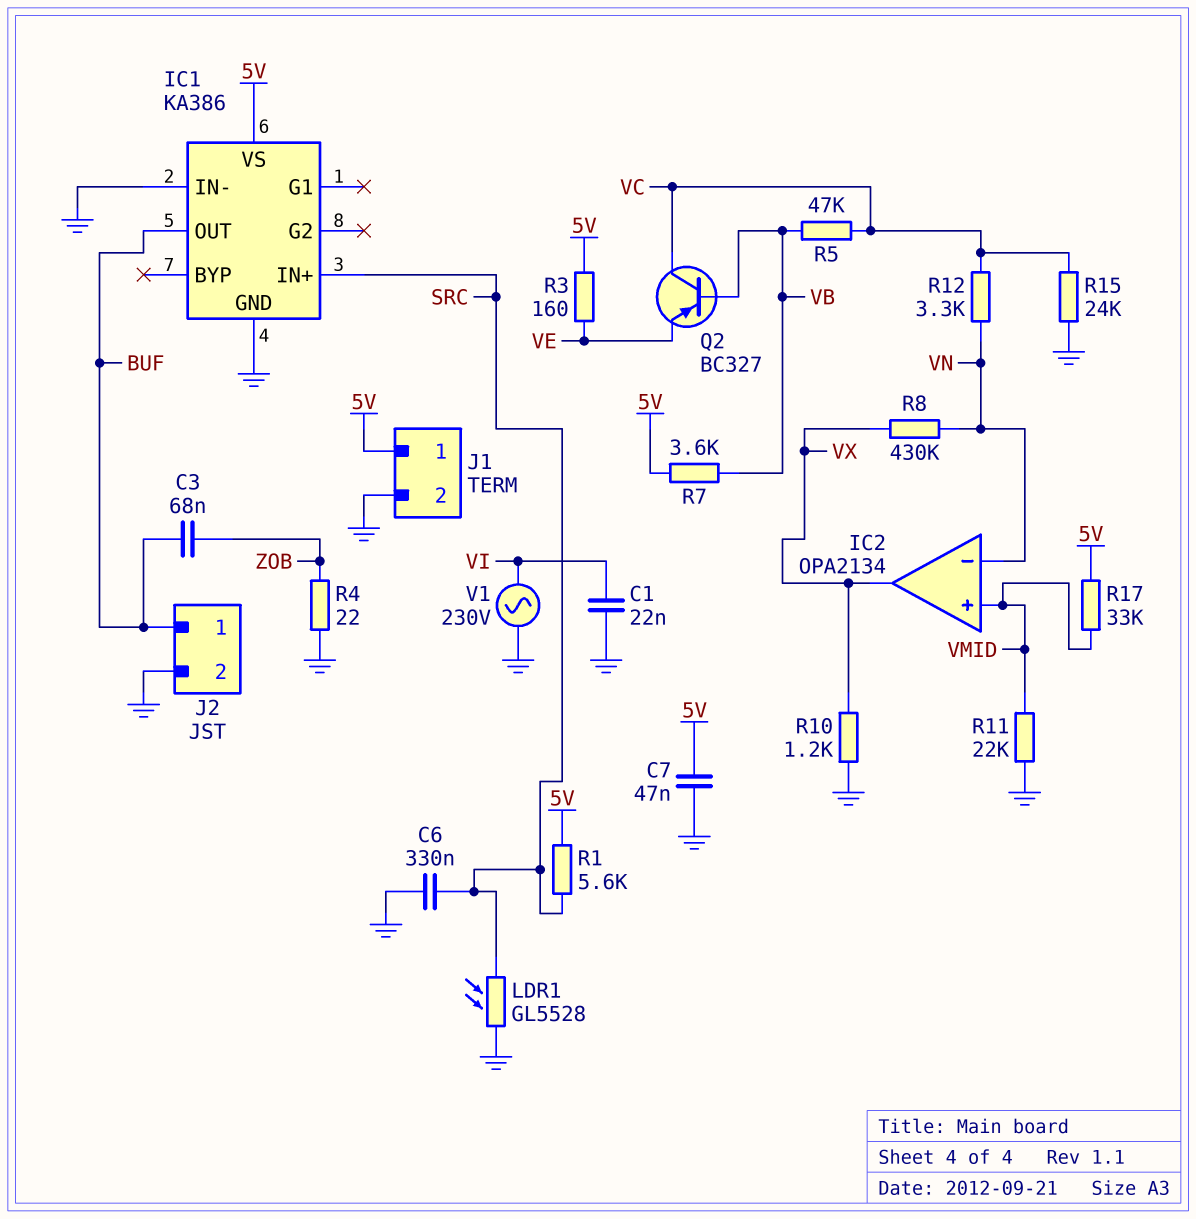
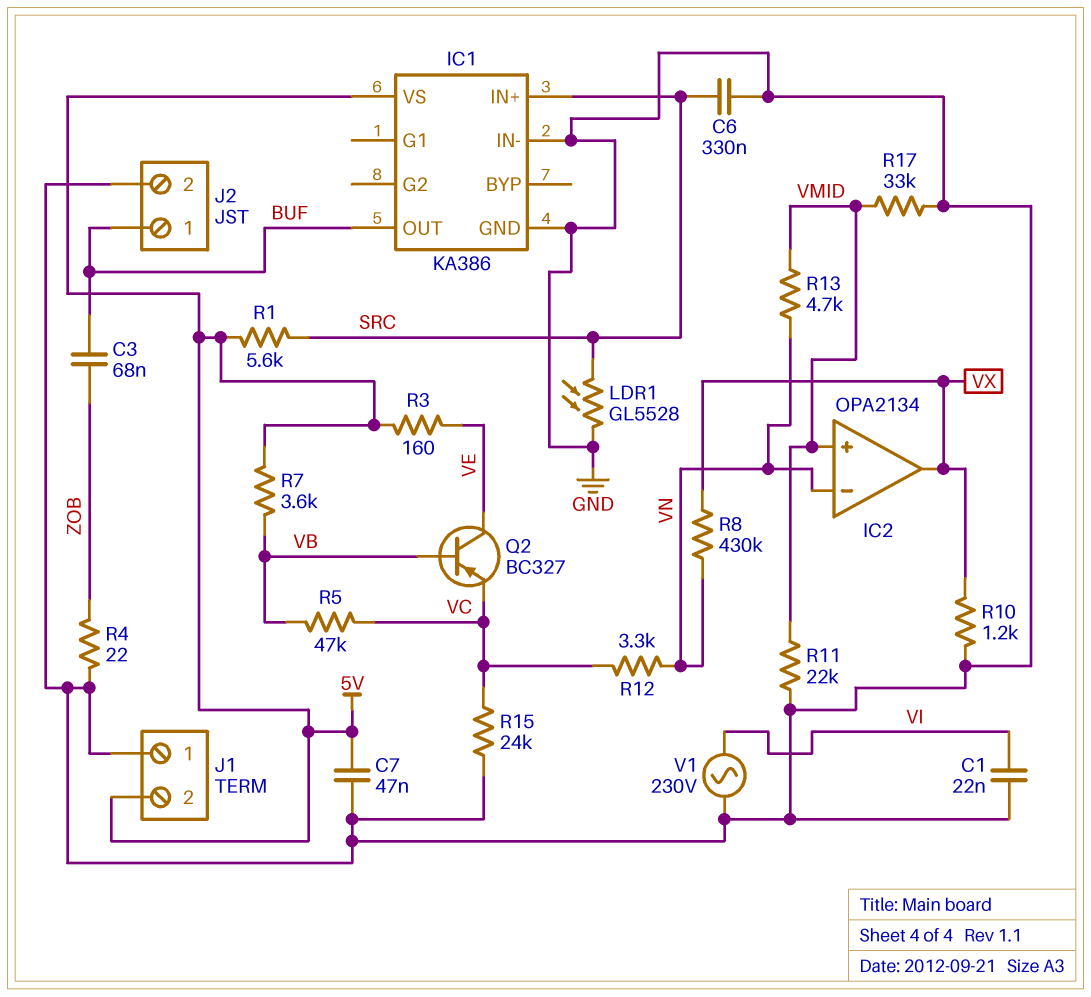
J1 pin 1: 5V -> GND
J1 pin 2: GND -> 5V
Q2: PNP BC327 (B VB, C VC, E VE) -> PNP BC327 (B VB, C VE, E VC)
R13: none -> 4.7k (VMID, VN)
R17: 33k (5V, VMID) -> 33k (GND, VMID)

